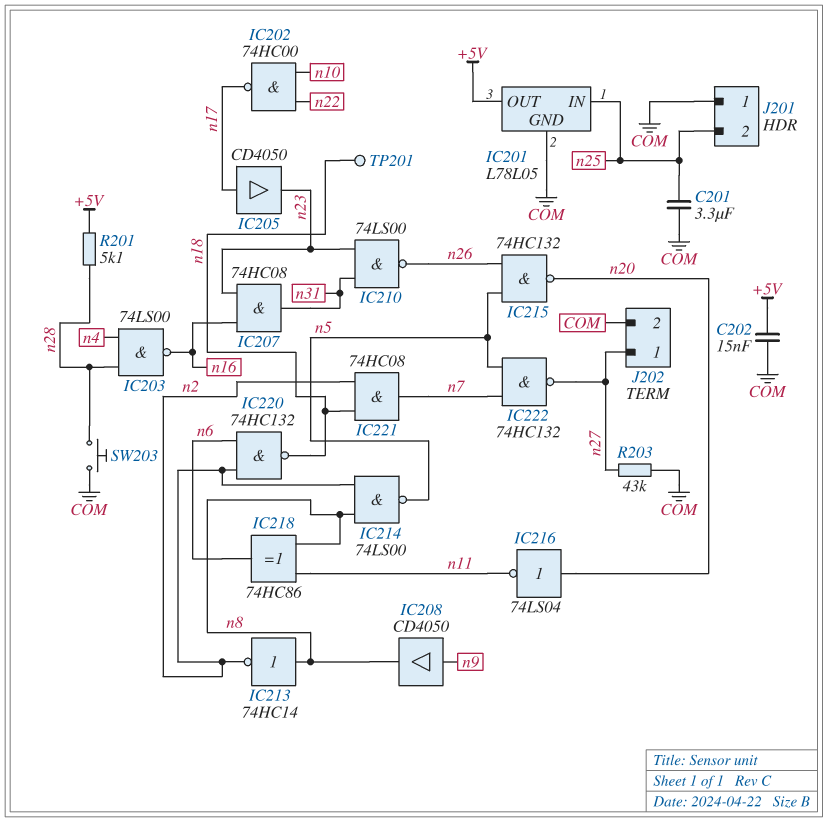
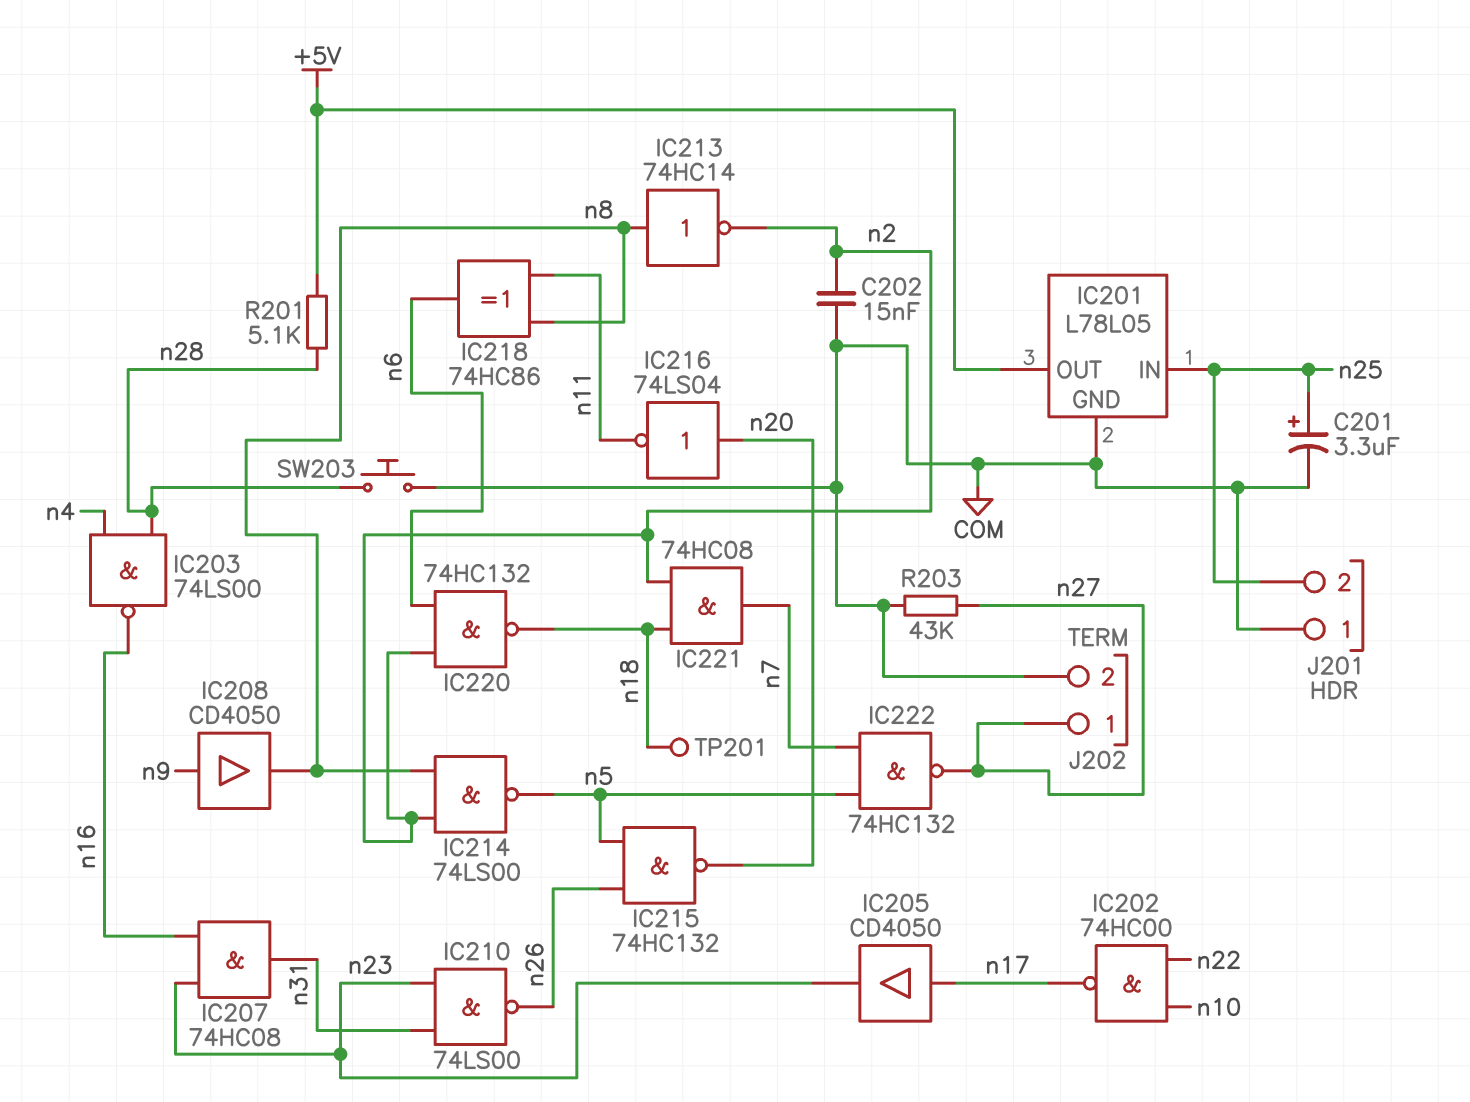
C201: 3.3uF (COM, n25) -> 3.3uF (plus n25, minus COM)
C202: 15nF (+5V, COM) -> 15nF (COM, n2)

